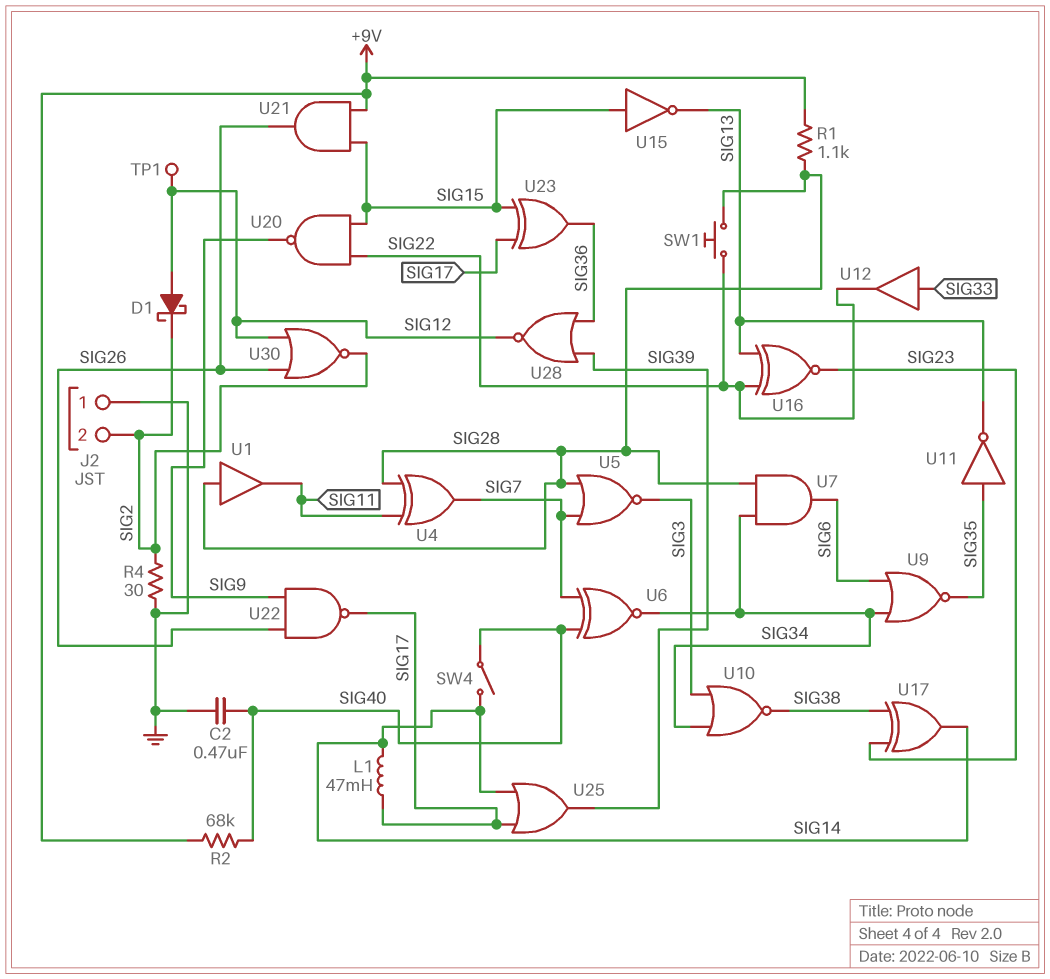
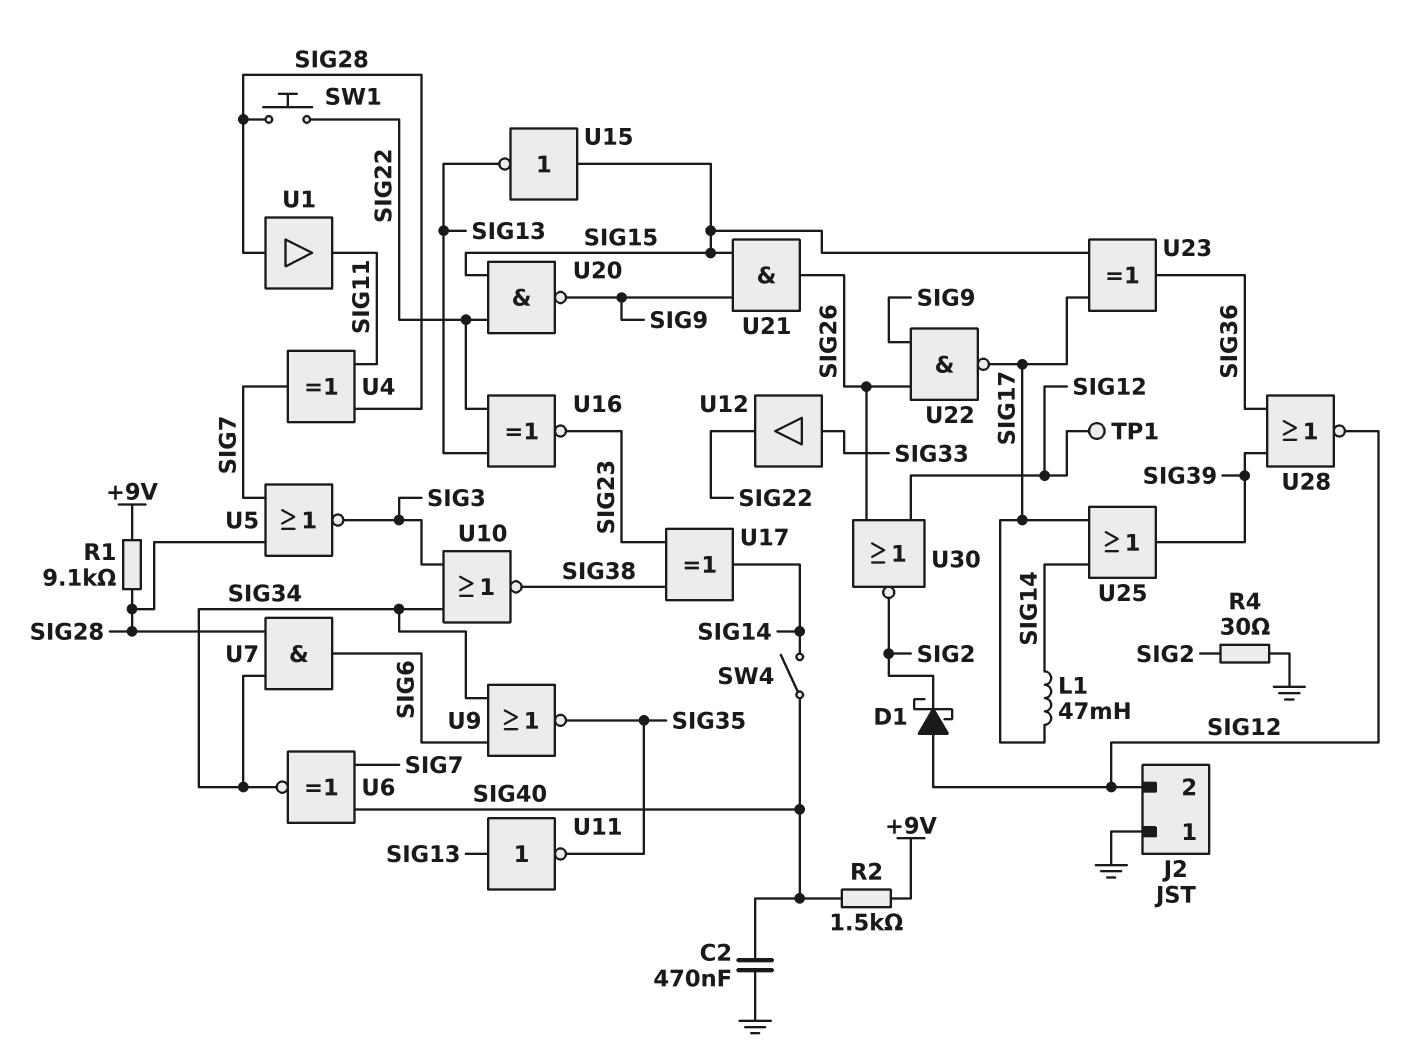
J2 pin 2: SIG2 -> SIG12
R1: 1.1k (+9V, SIG28) -> 9.1k (+9V, SIG28)
R2: 68k (+9V, SIG40) -> 1.5k (+9V, SIG40)
U11: NOT (in SIG35, out SIG13) -> NOT (in SIG13, out SIG35)
U21: AND (in +9V, in SIG15, out SIG26) -> AND (in SIG9, in SIG15, out SIG26)

